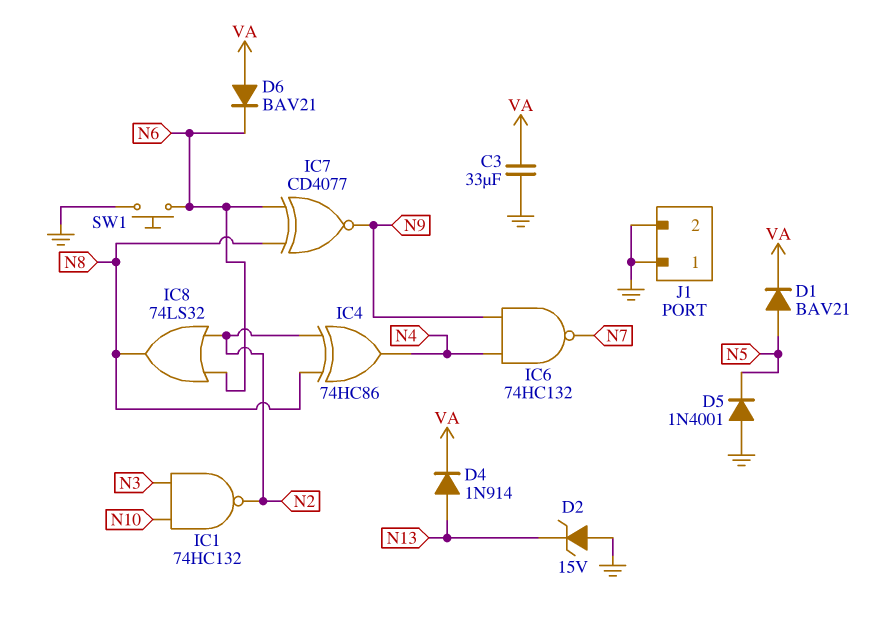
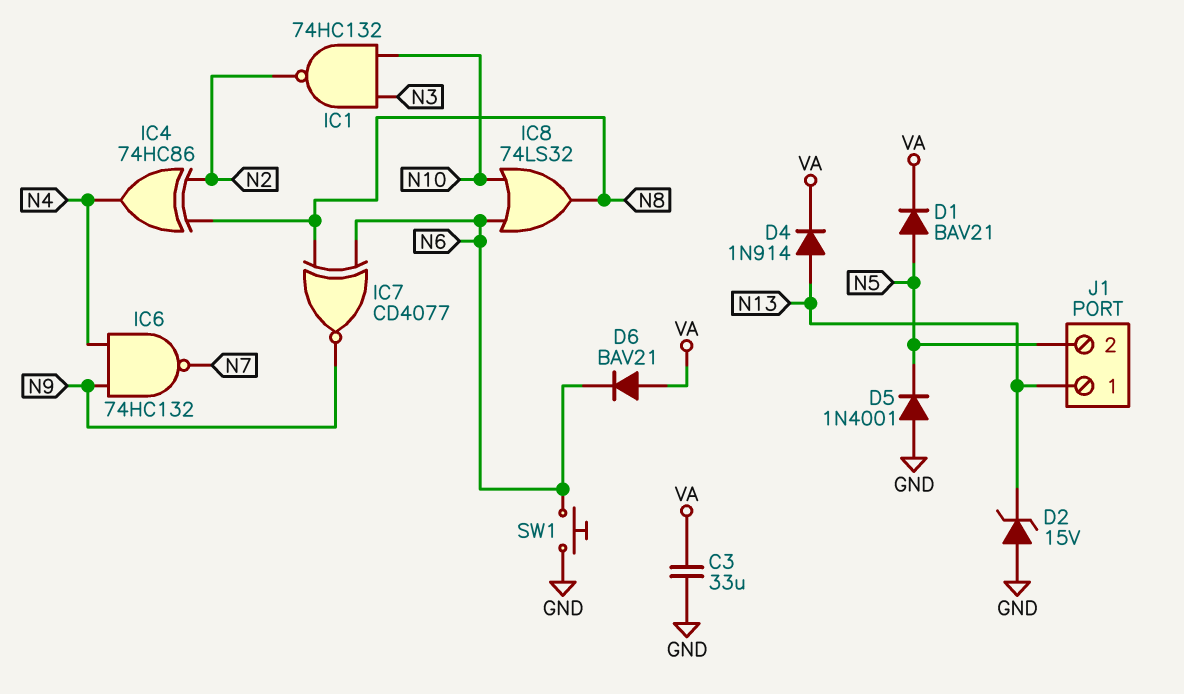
IC8: OR 74LS32 (in N2, in N6, out N8) -> OR 74LS32 (in N6, in N10, out N8)
J1 pin 1: GND -> N13
J1 pin 2: GND -> N5

